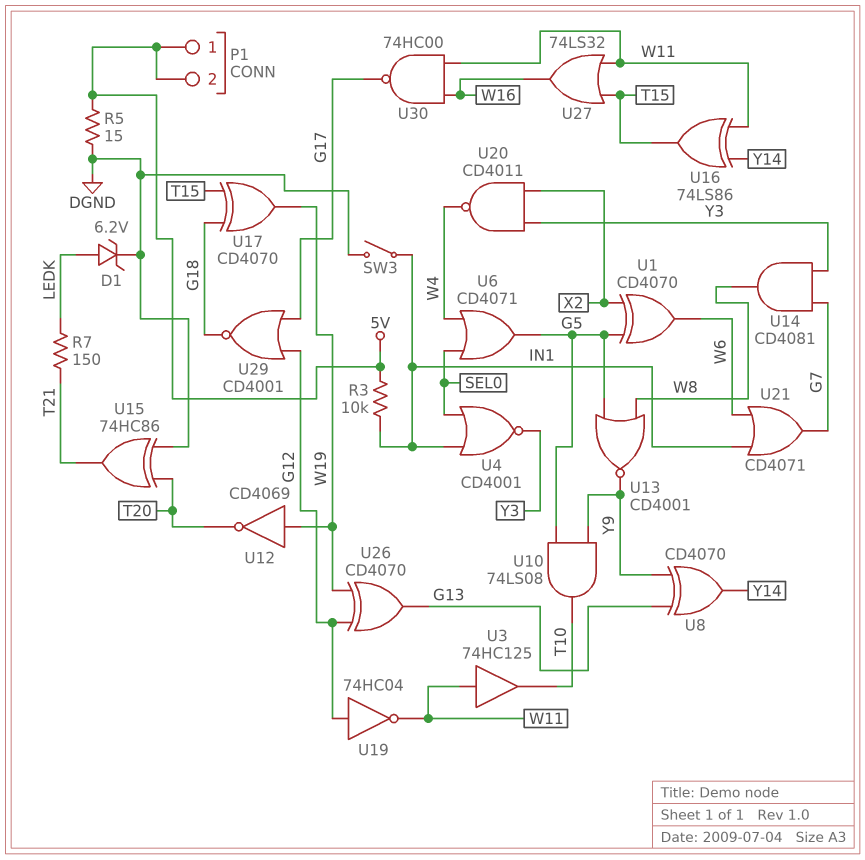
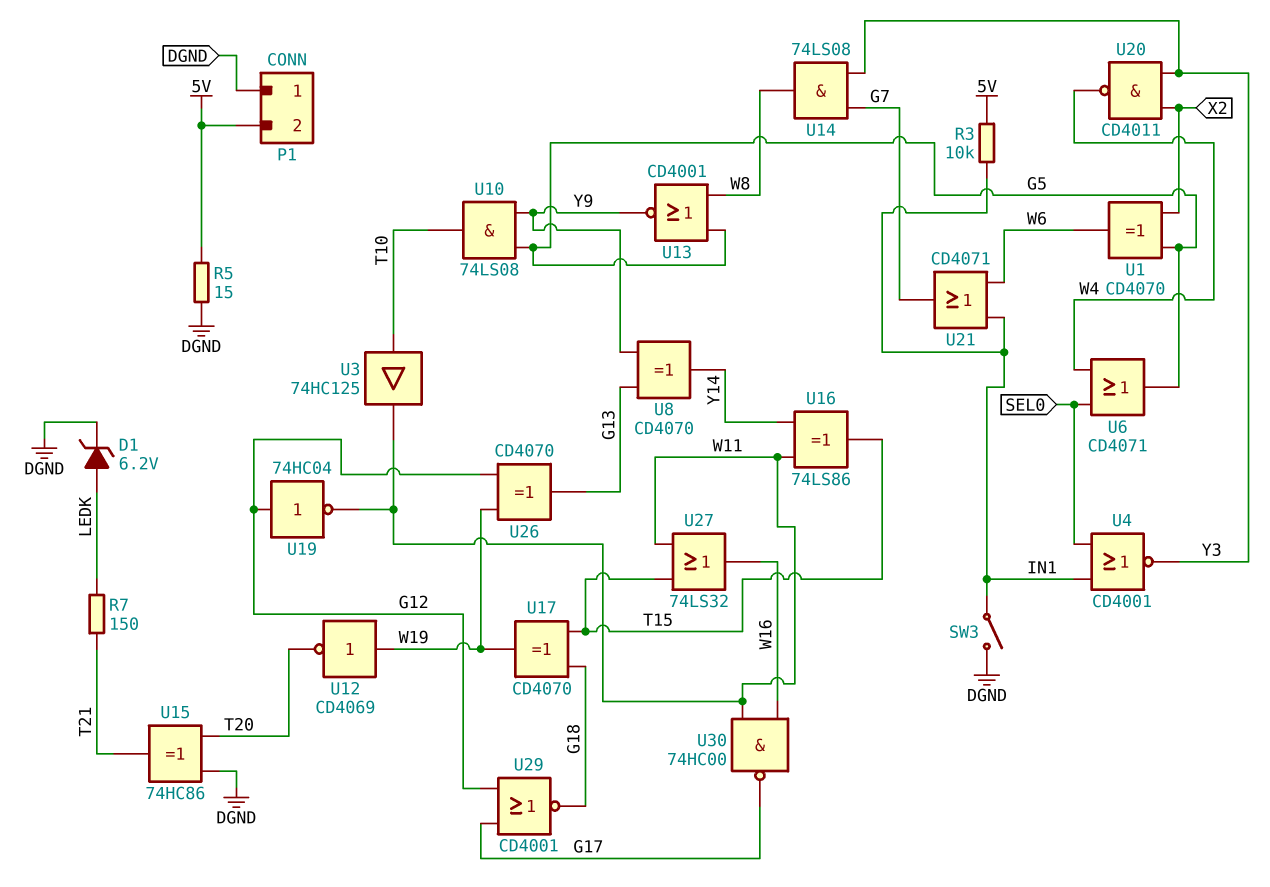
P1 pin 1: 5V -> DGND
U3: buffer 74HC125 (in W11, out T10) -> buffer 74HC125 (in T10, out W11)
U14: AND CD4081 (in G7, in Y3, out W8) -> AND 74LS08 (in G7, in Y3, out W8)

